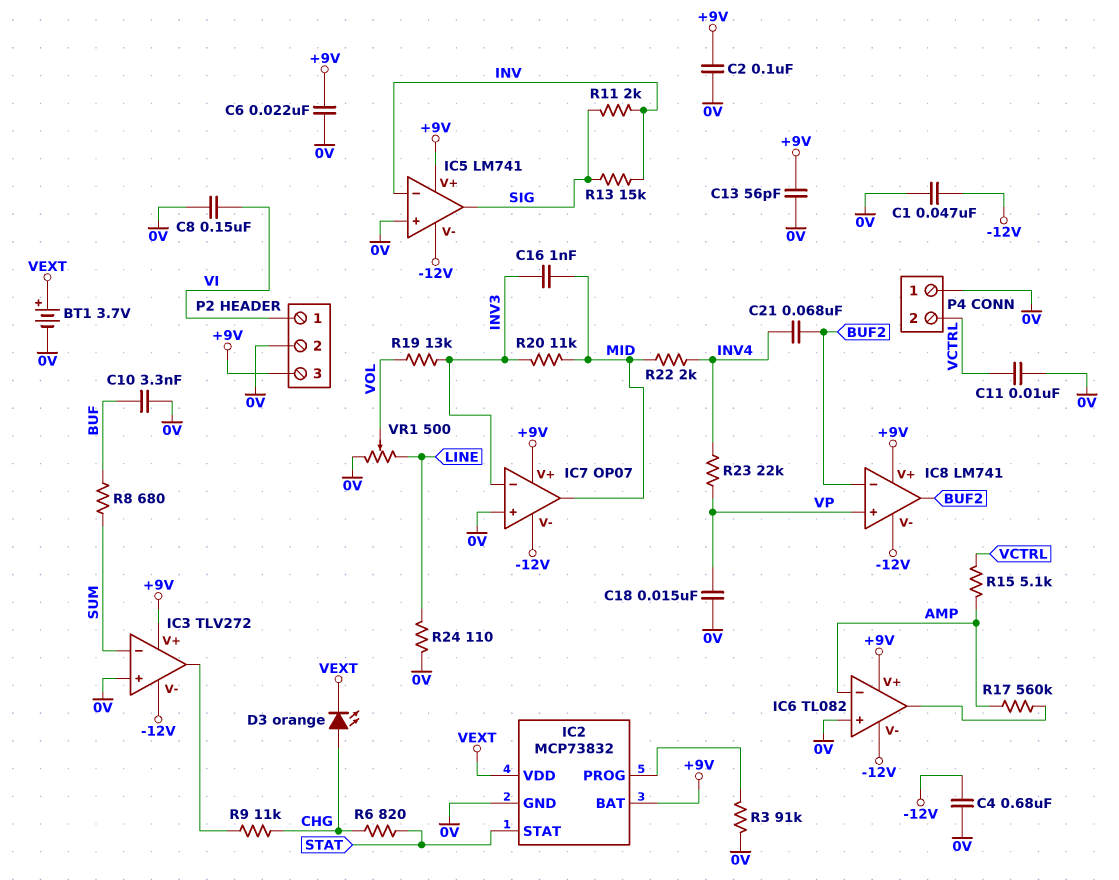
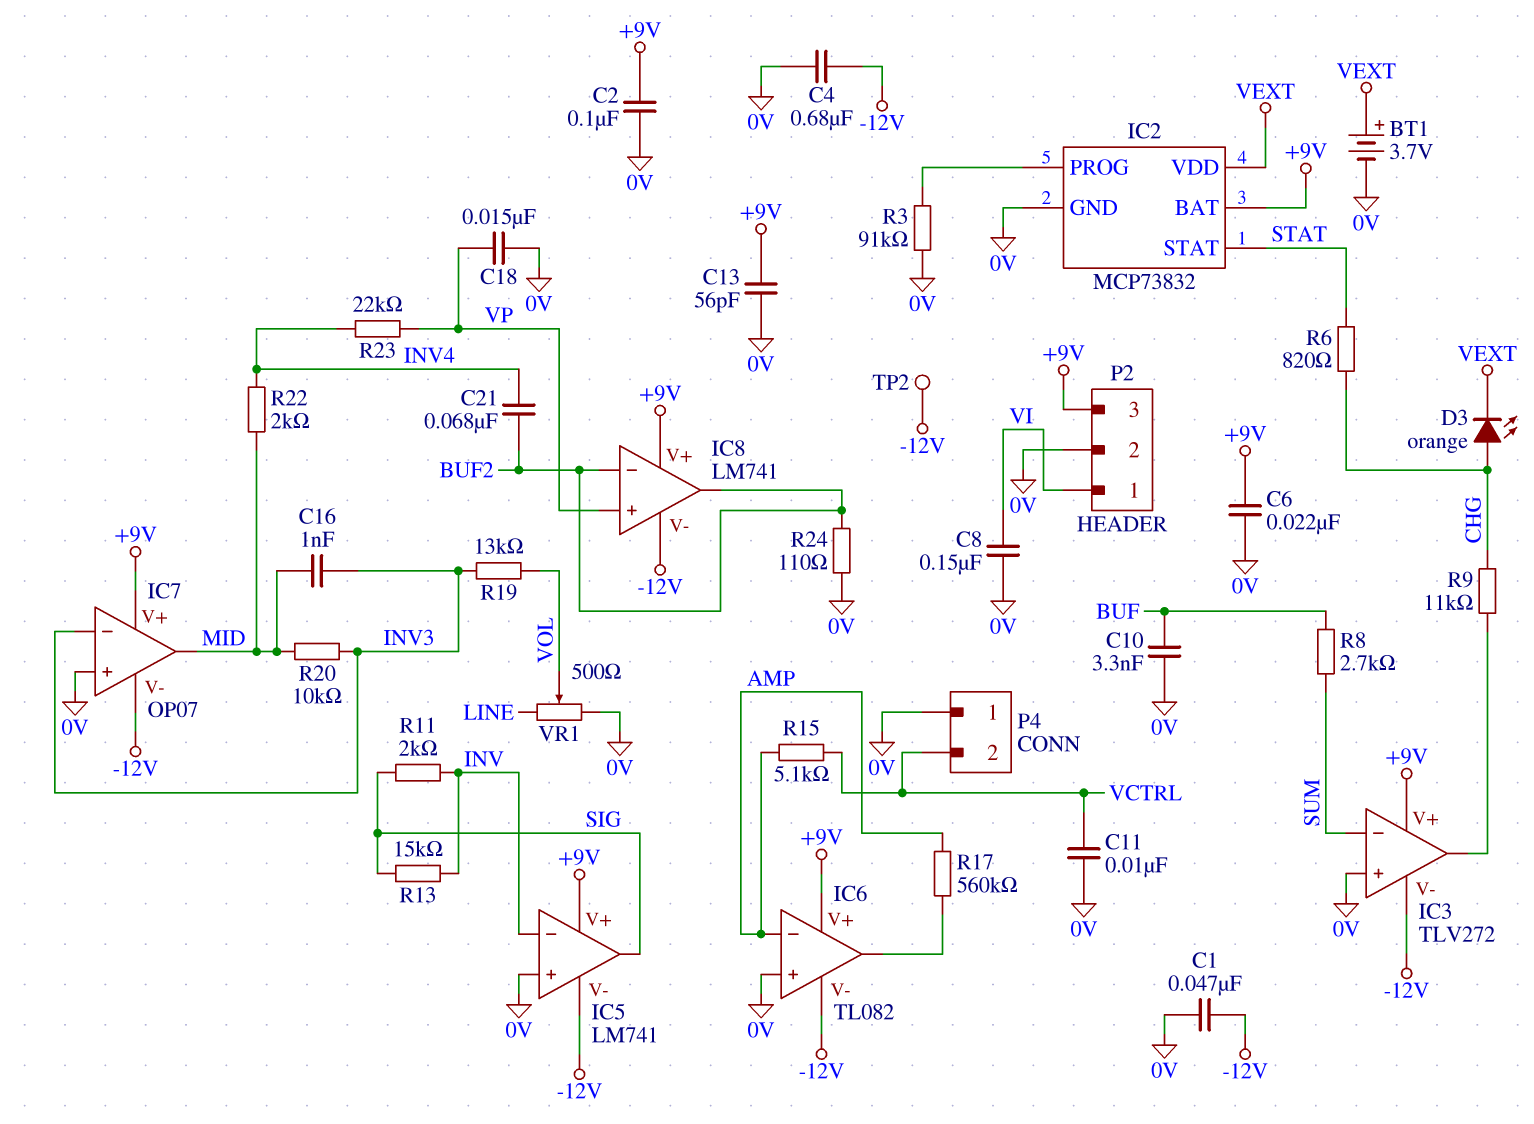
R8: 680 (BUF, SUM) -> 2.7k (BUF, SUM)
R20: 11k (INV3, MID) -> 10k (INV3, MID)
R24: 110 (0V, LINE) -> 110 (0V, BUF2)
TP2: none -> test point (-12V)

